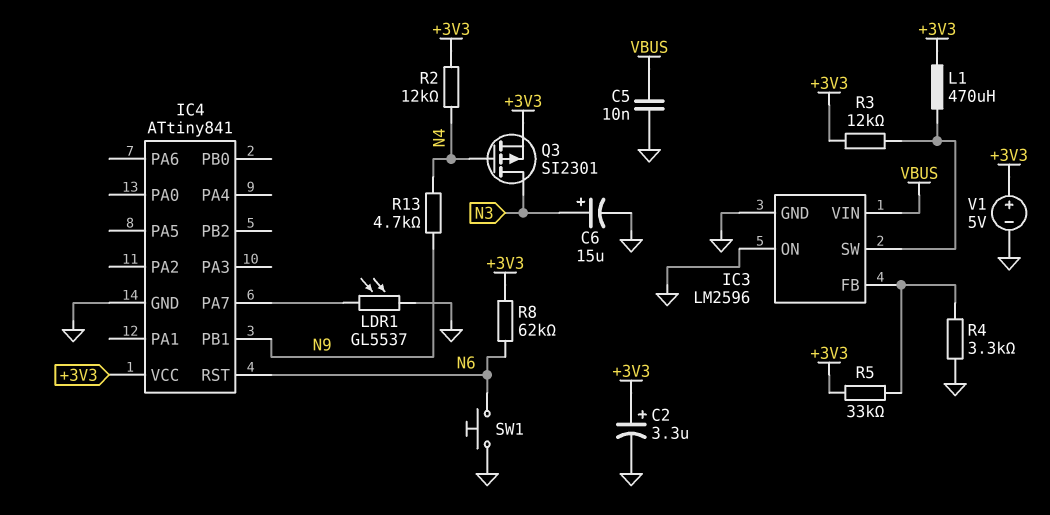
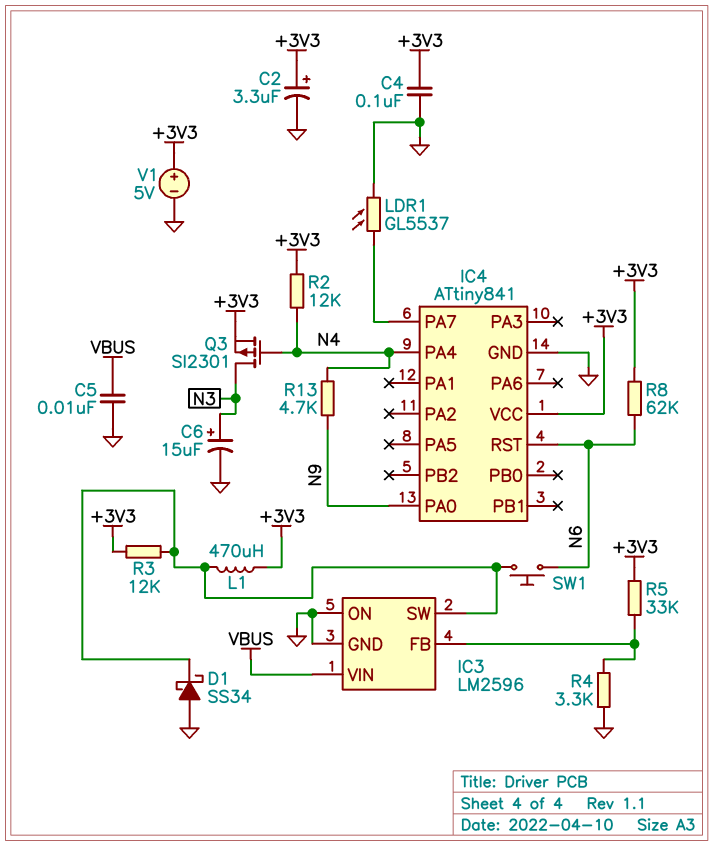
C4: none -> 100nF (+3V3, GND)
D1: none -> schottky SS34 (A GND, K IC3/SW)
IC4 pin PA0: none -> N9
IC4 pin PA4: none -> N4
IC4 pin PB1: N9 -> none
SW1: button (GND, N6) -> button (IC3/SW, N6)

